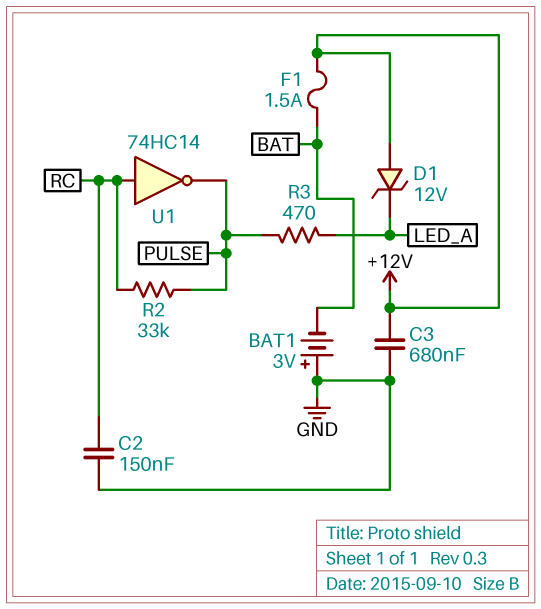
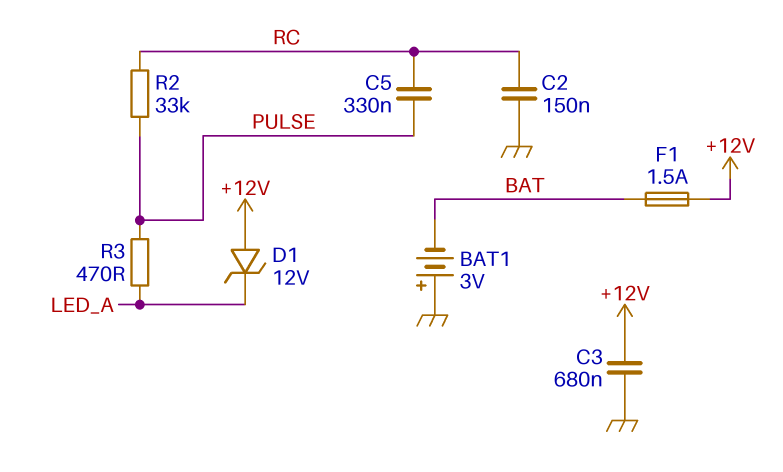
C5: none -> 330nF (PULSE, RC)
U1: NOT 74HC14 (in RC, out PULSE) -> none

